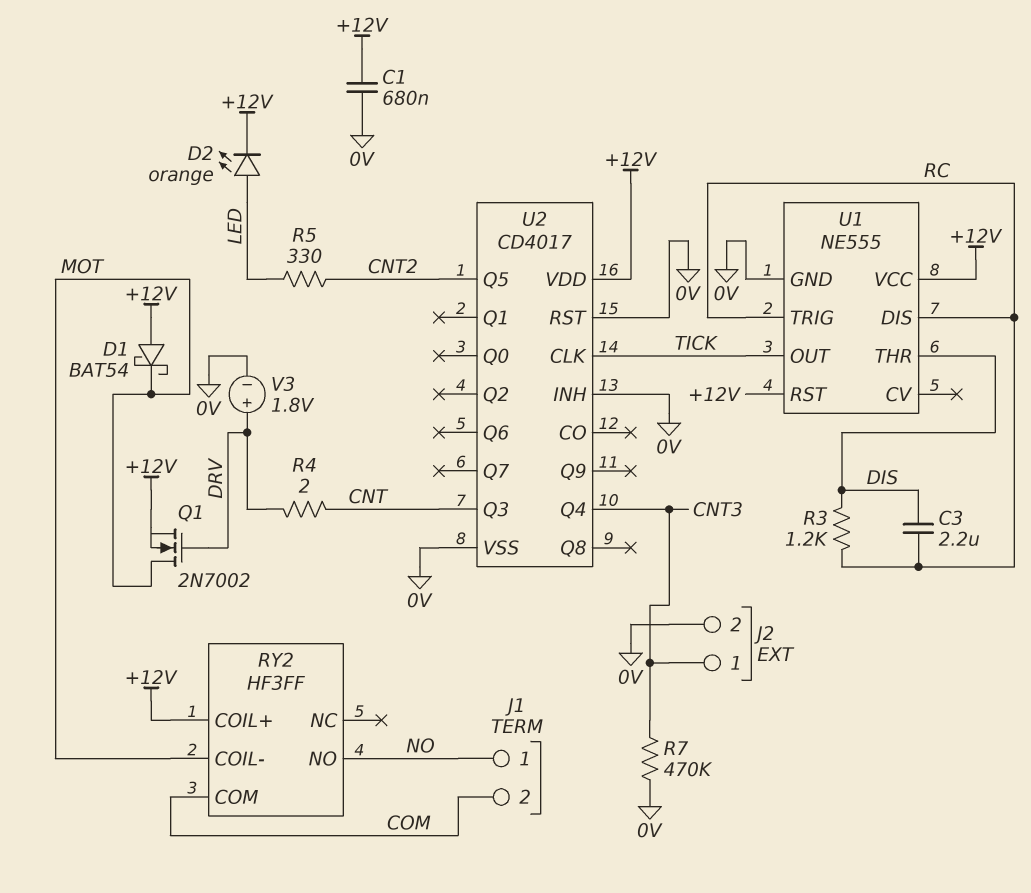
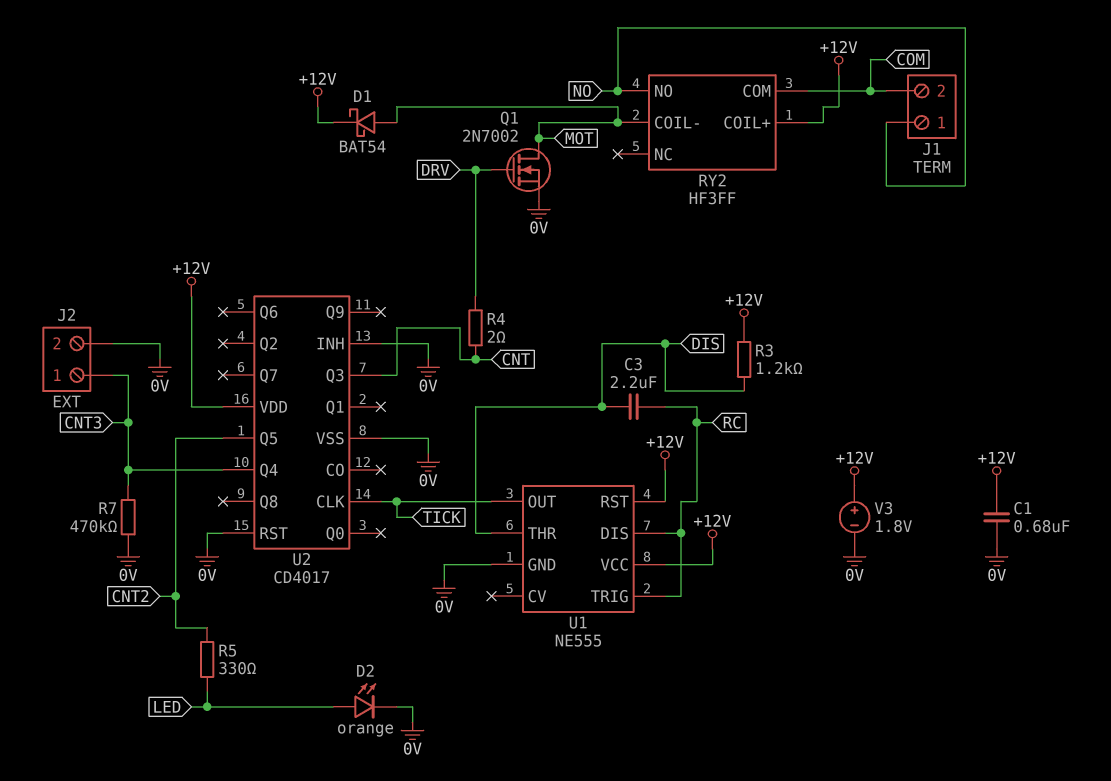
D1: schottky BAT54 (A +12V, K MOT) -> schottky BAT54 (A MOT, K +12V)
D2: LED orange (A LED, K +12V) -> LED orange (A LED, K 0V)
Q1: NMOS 2N7002 (G DRV, D MOT, S +12V) -> NMOS 2N7002 (G DRV, D MOT, S 0V)
R3: 1.2k (DIS, RC) -> 1.2k (+12V, DIS)
V3: 1.8V (plus DRV, minus 0V) -> 1.8V (plus +12V, minus 0V)

